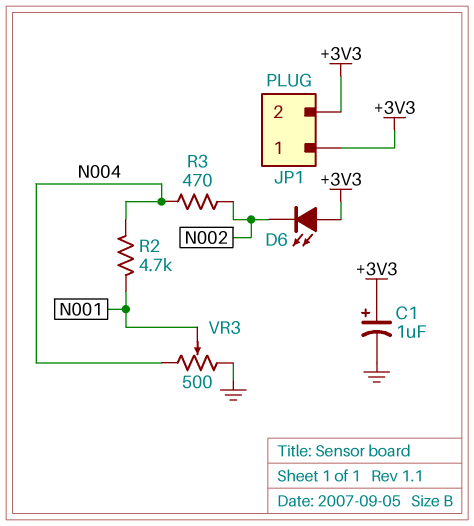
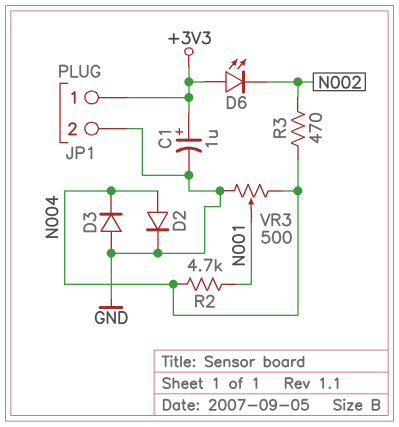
D2: none -> diode (A N004, K GND)
D3: none -> diode (A GND, K N004)
JP1 pin 2: +3V3 -> GND

